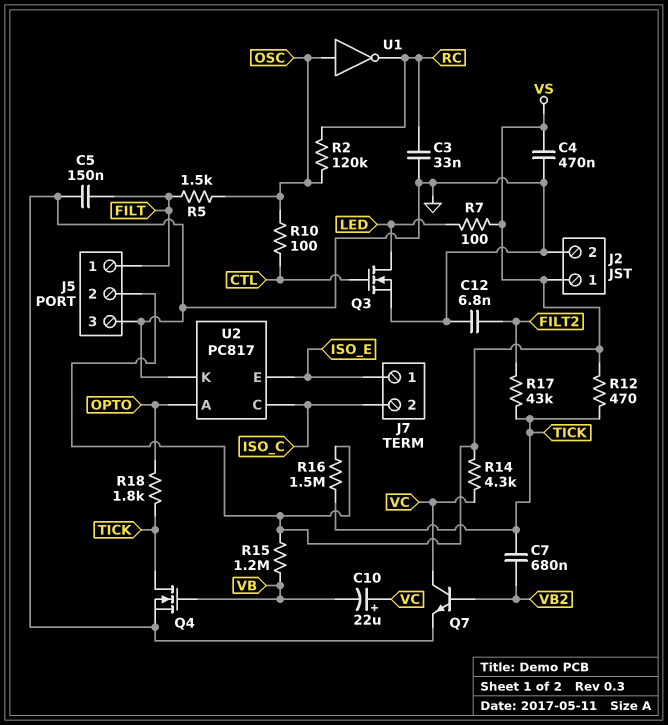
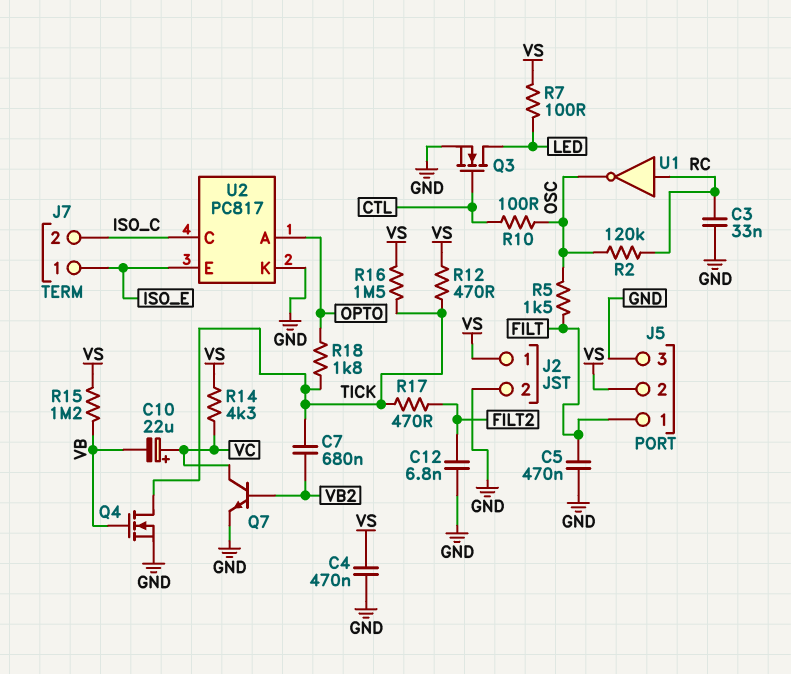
C5: 150nF (FILT, GND) -> 470nF (FILT, GND)
R17: 43k (FILT2, TICK) -> 470 (FILT2, TICK)
U1: NOT (in OSC, out RC) -> NOT (in RC, out OSC)

